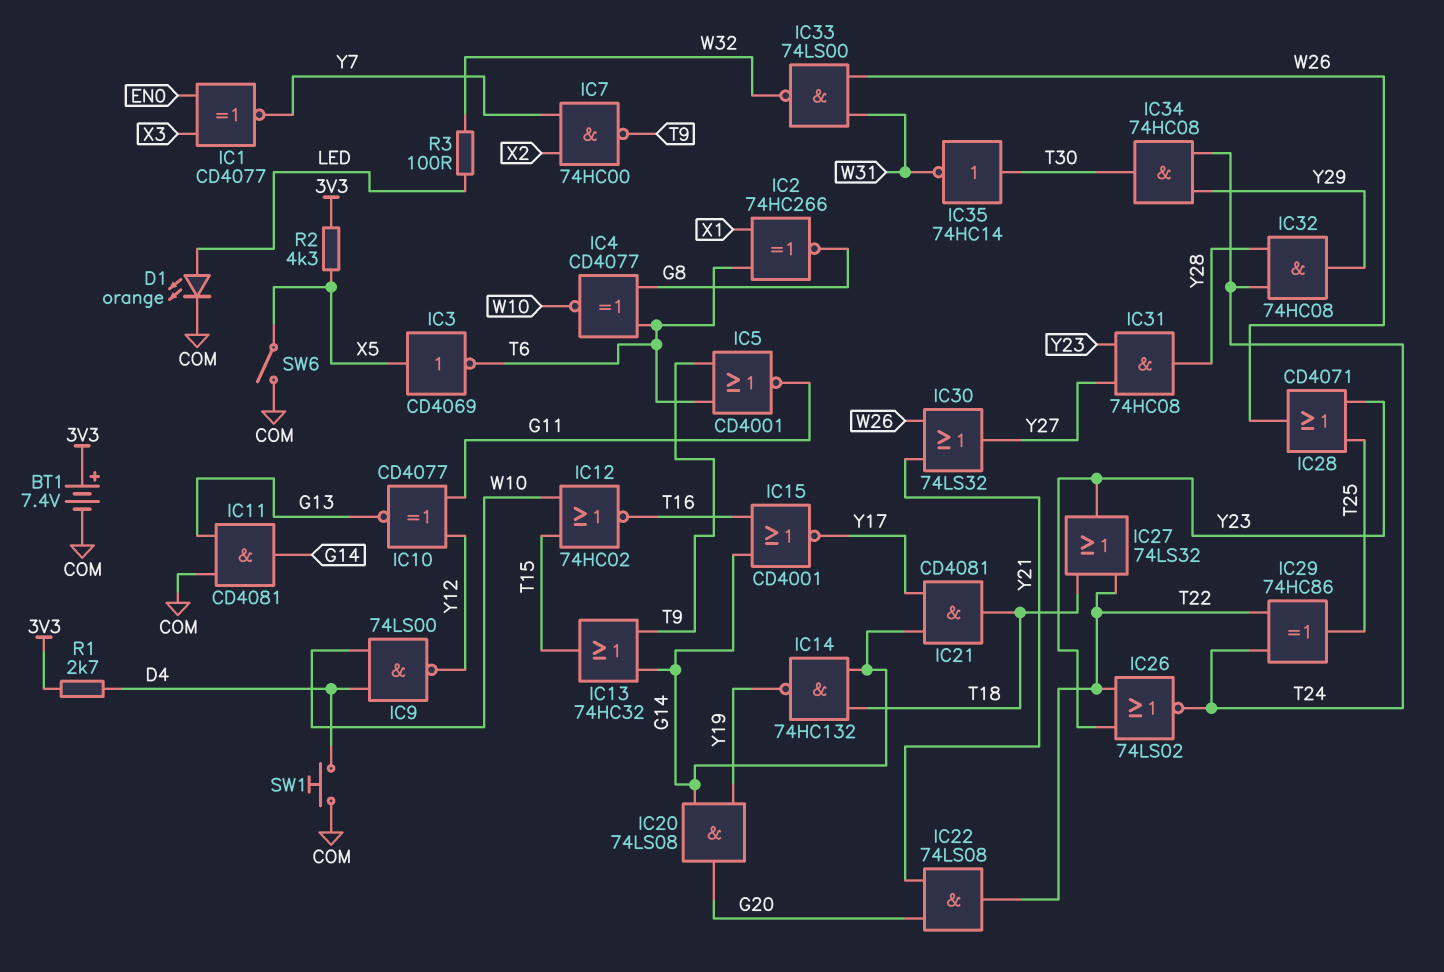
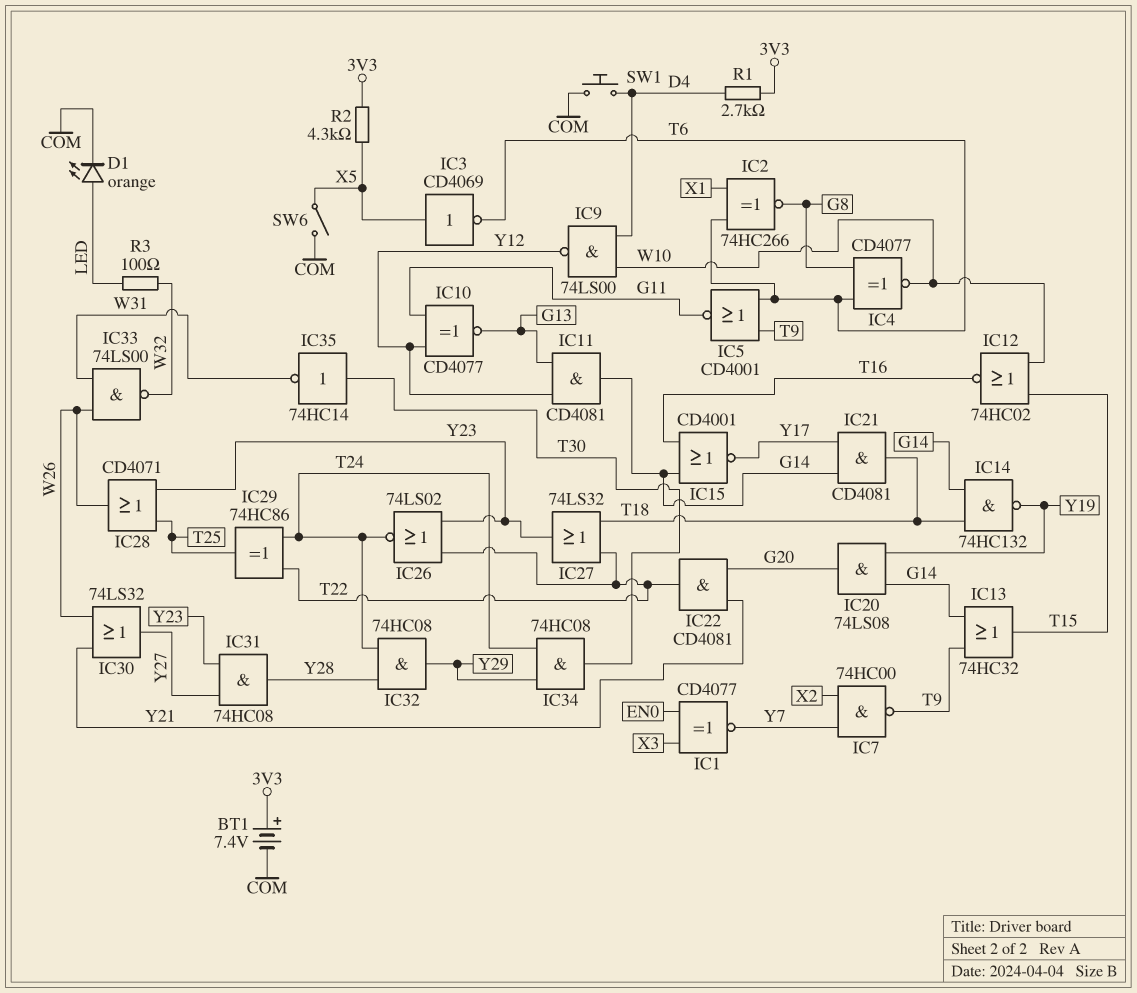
IC11: AND CD4081 (in COM, in G13, out G14) -> AND CD4081 (in G13, in Y12, out G14)
IC22: AND 74LS08 (in G20, in Y21, out T22) -> AND CD4081 (in G20, in Y21, out T22)

